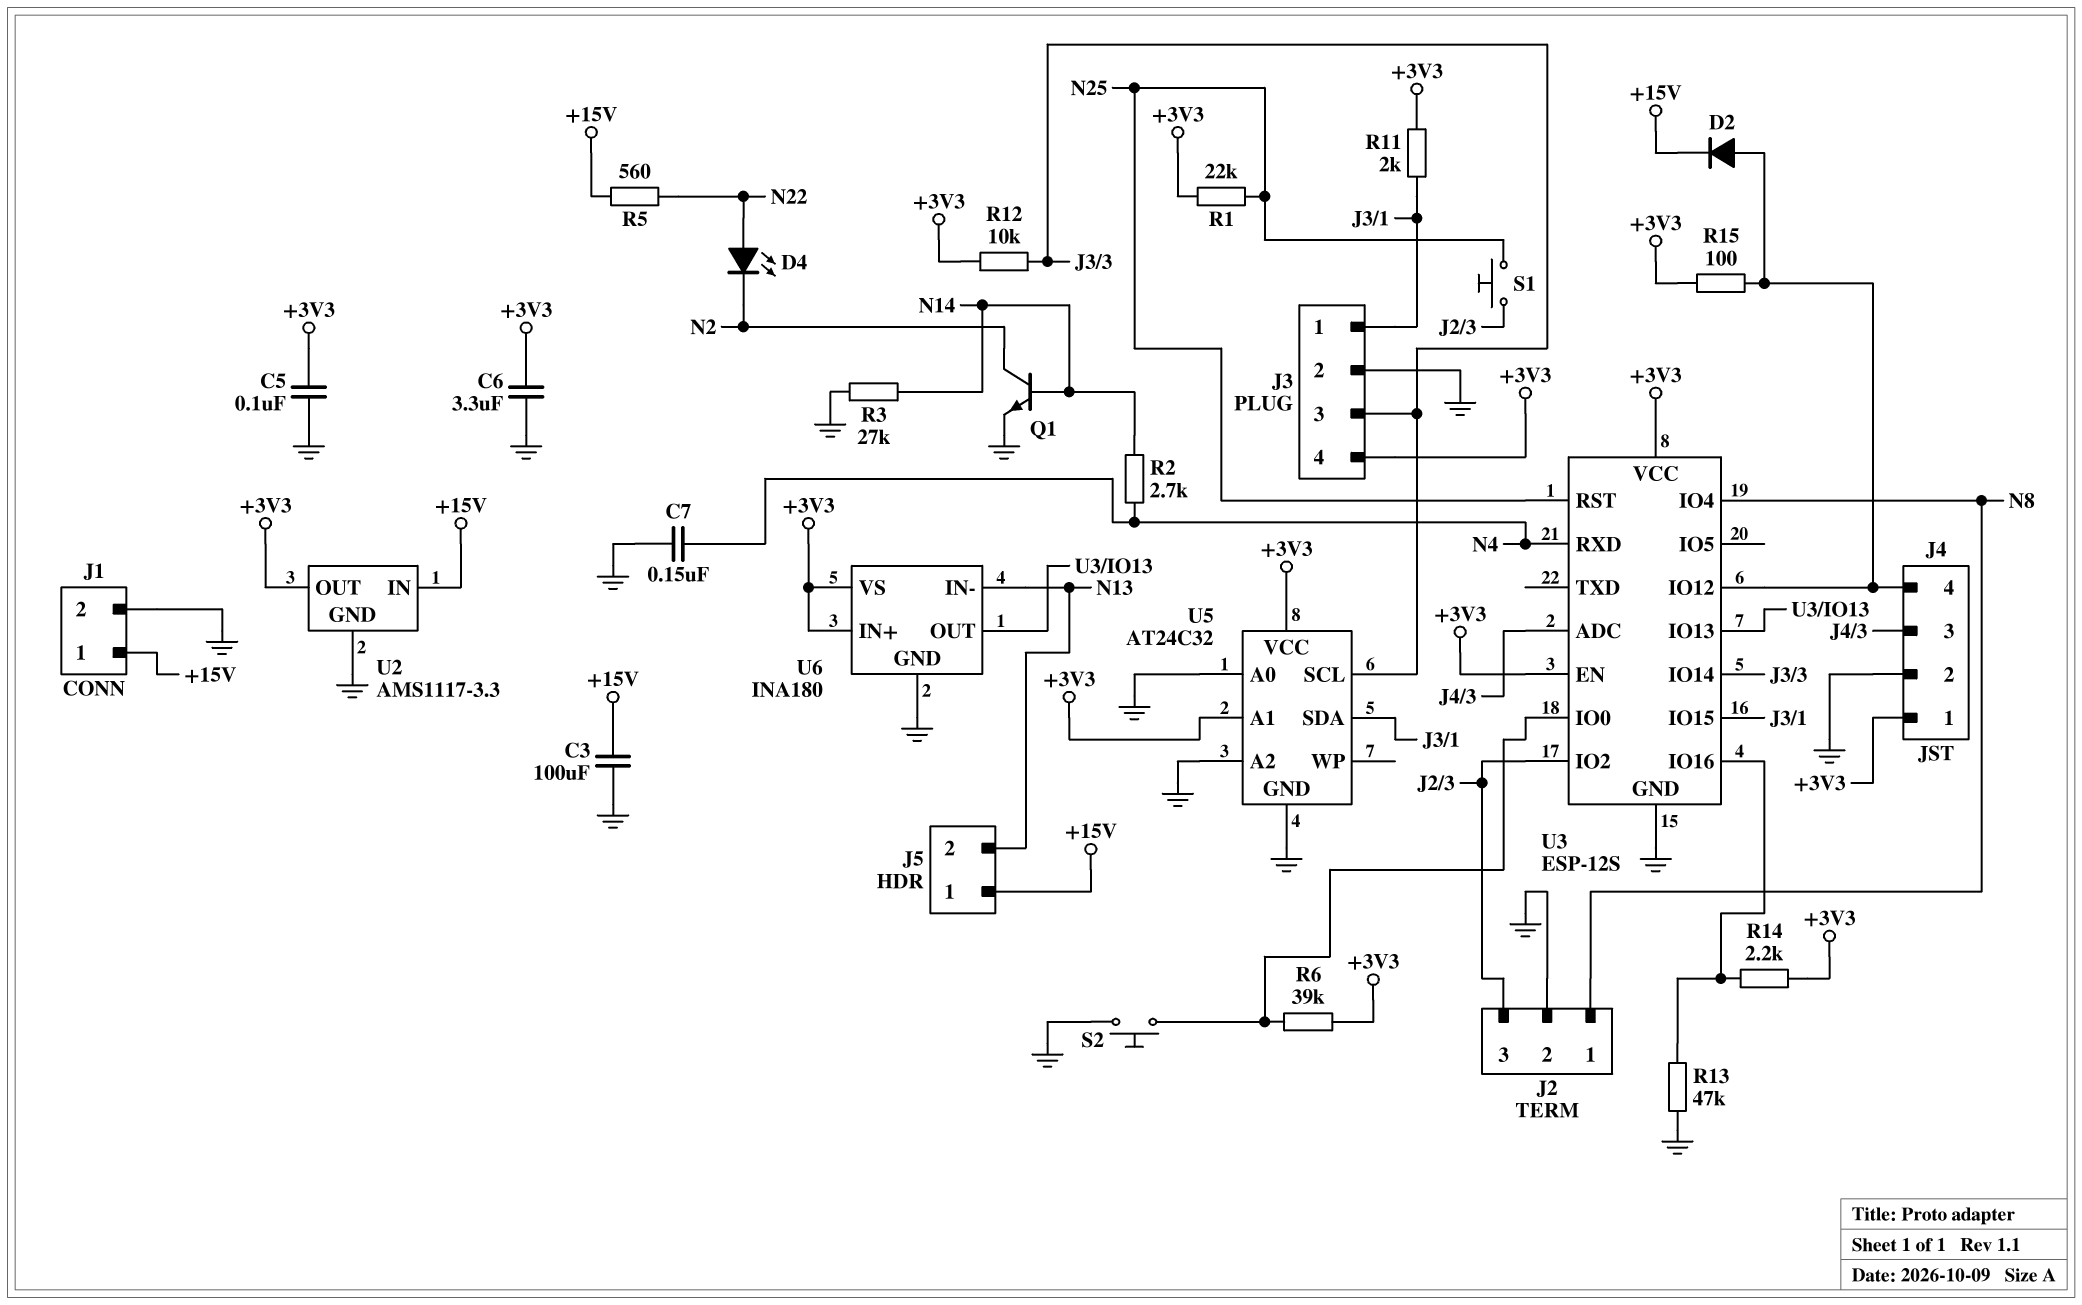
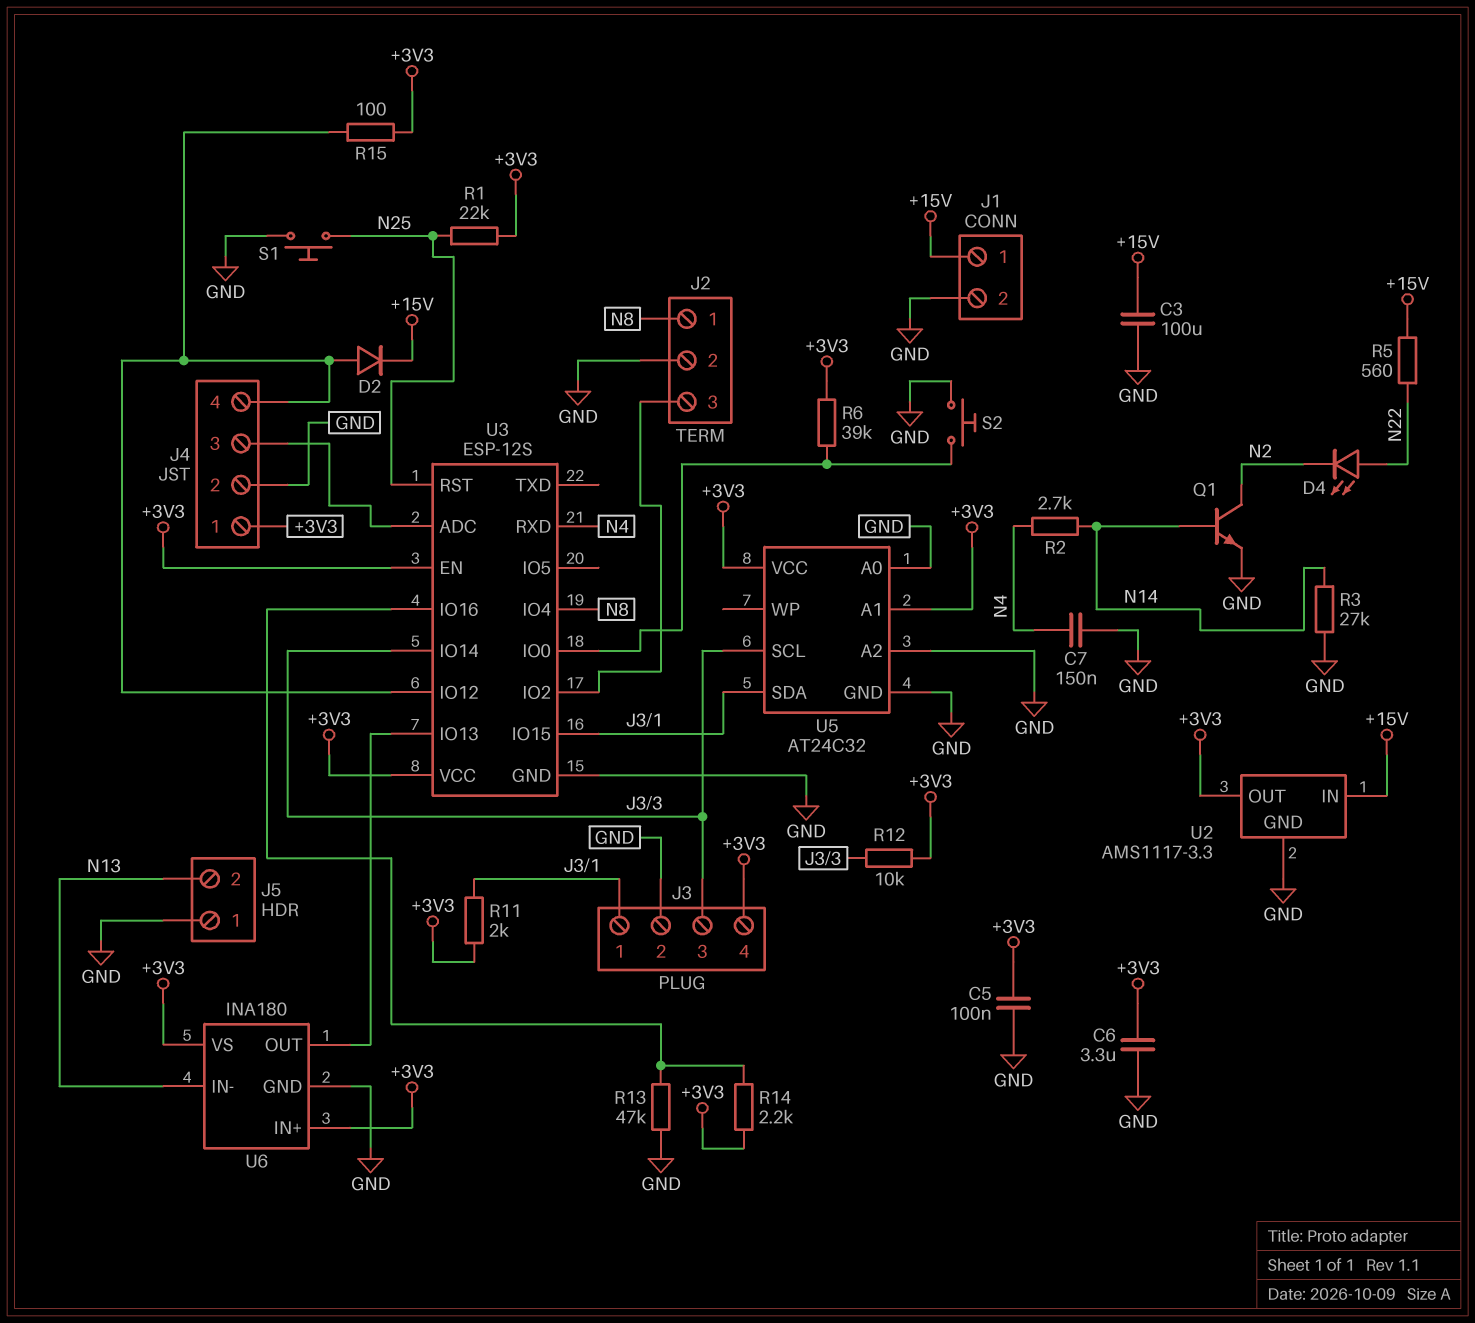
J5 pin 1: +15V -> GND
S1: button (J2/3, N25) -> button (GND, N25)

